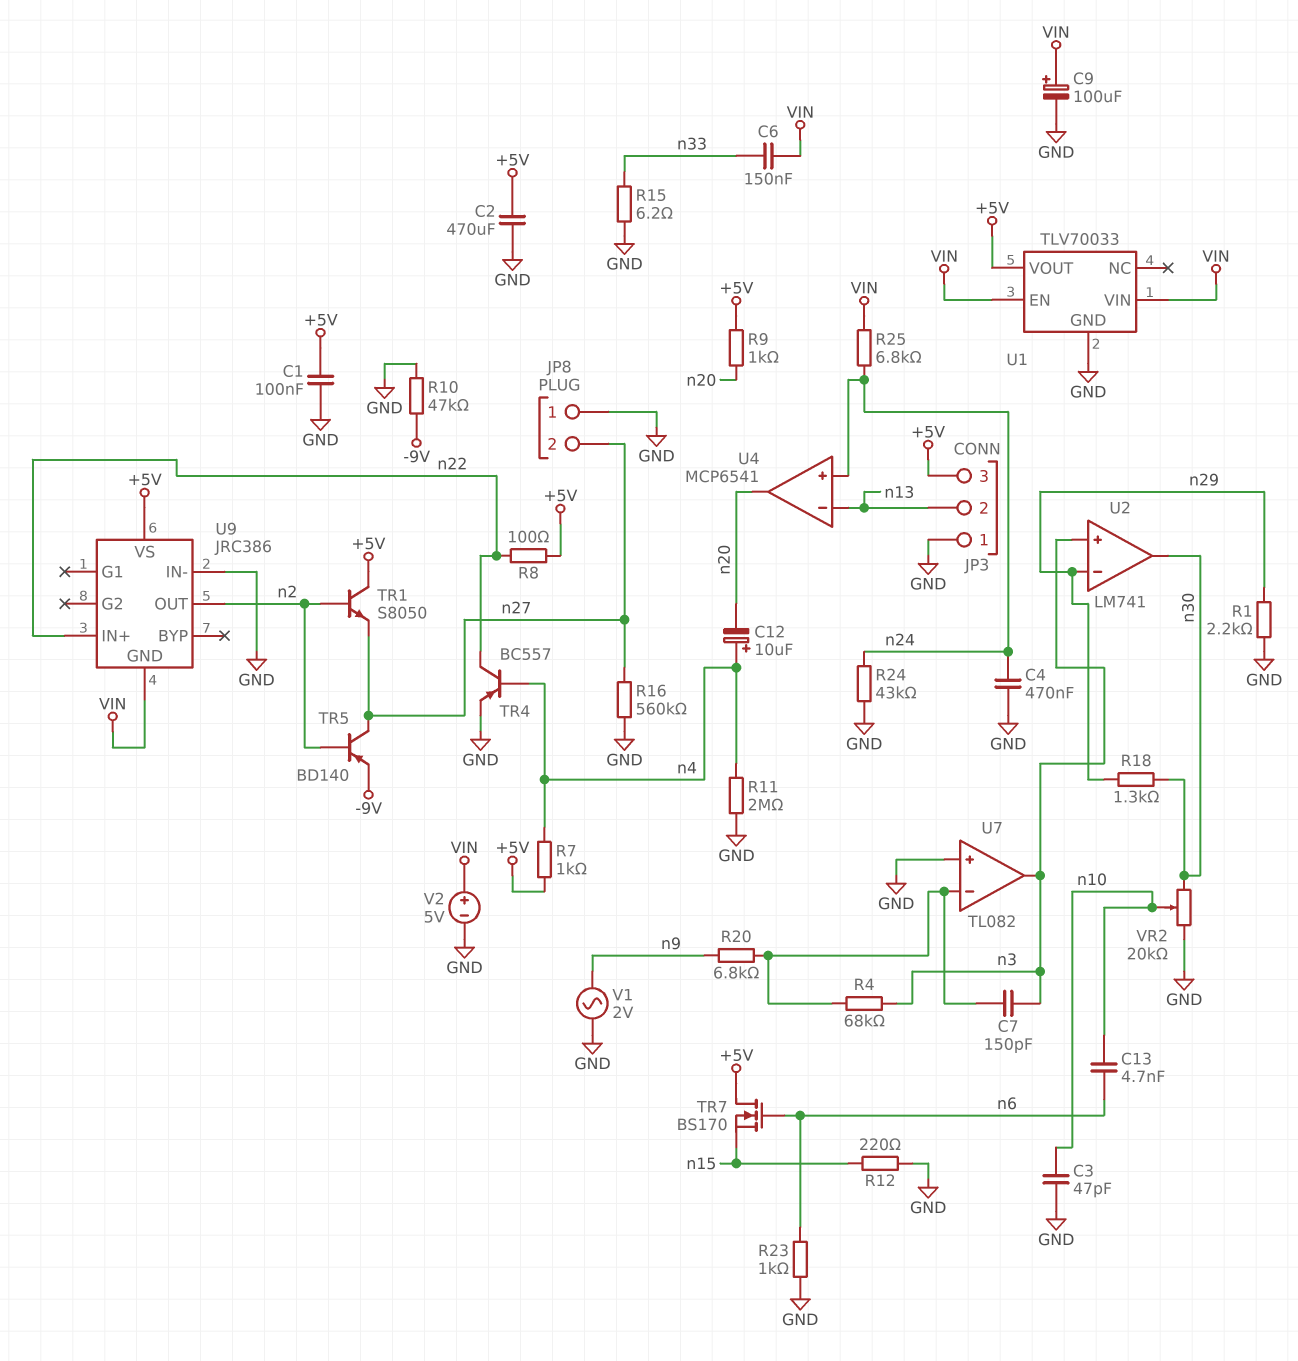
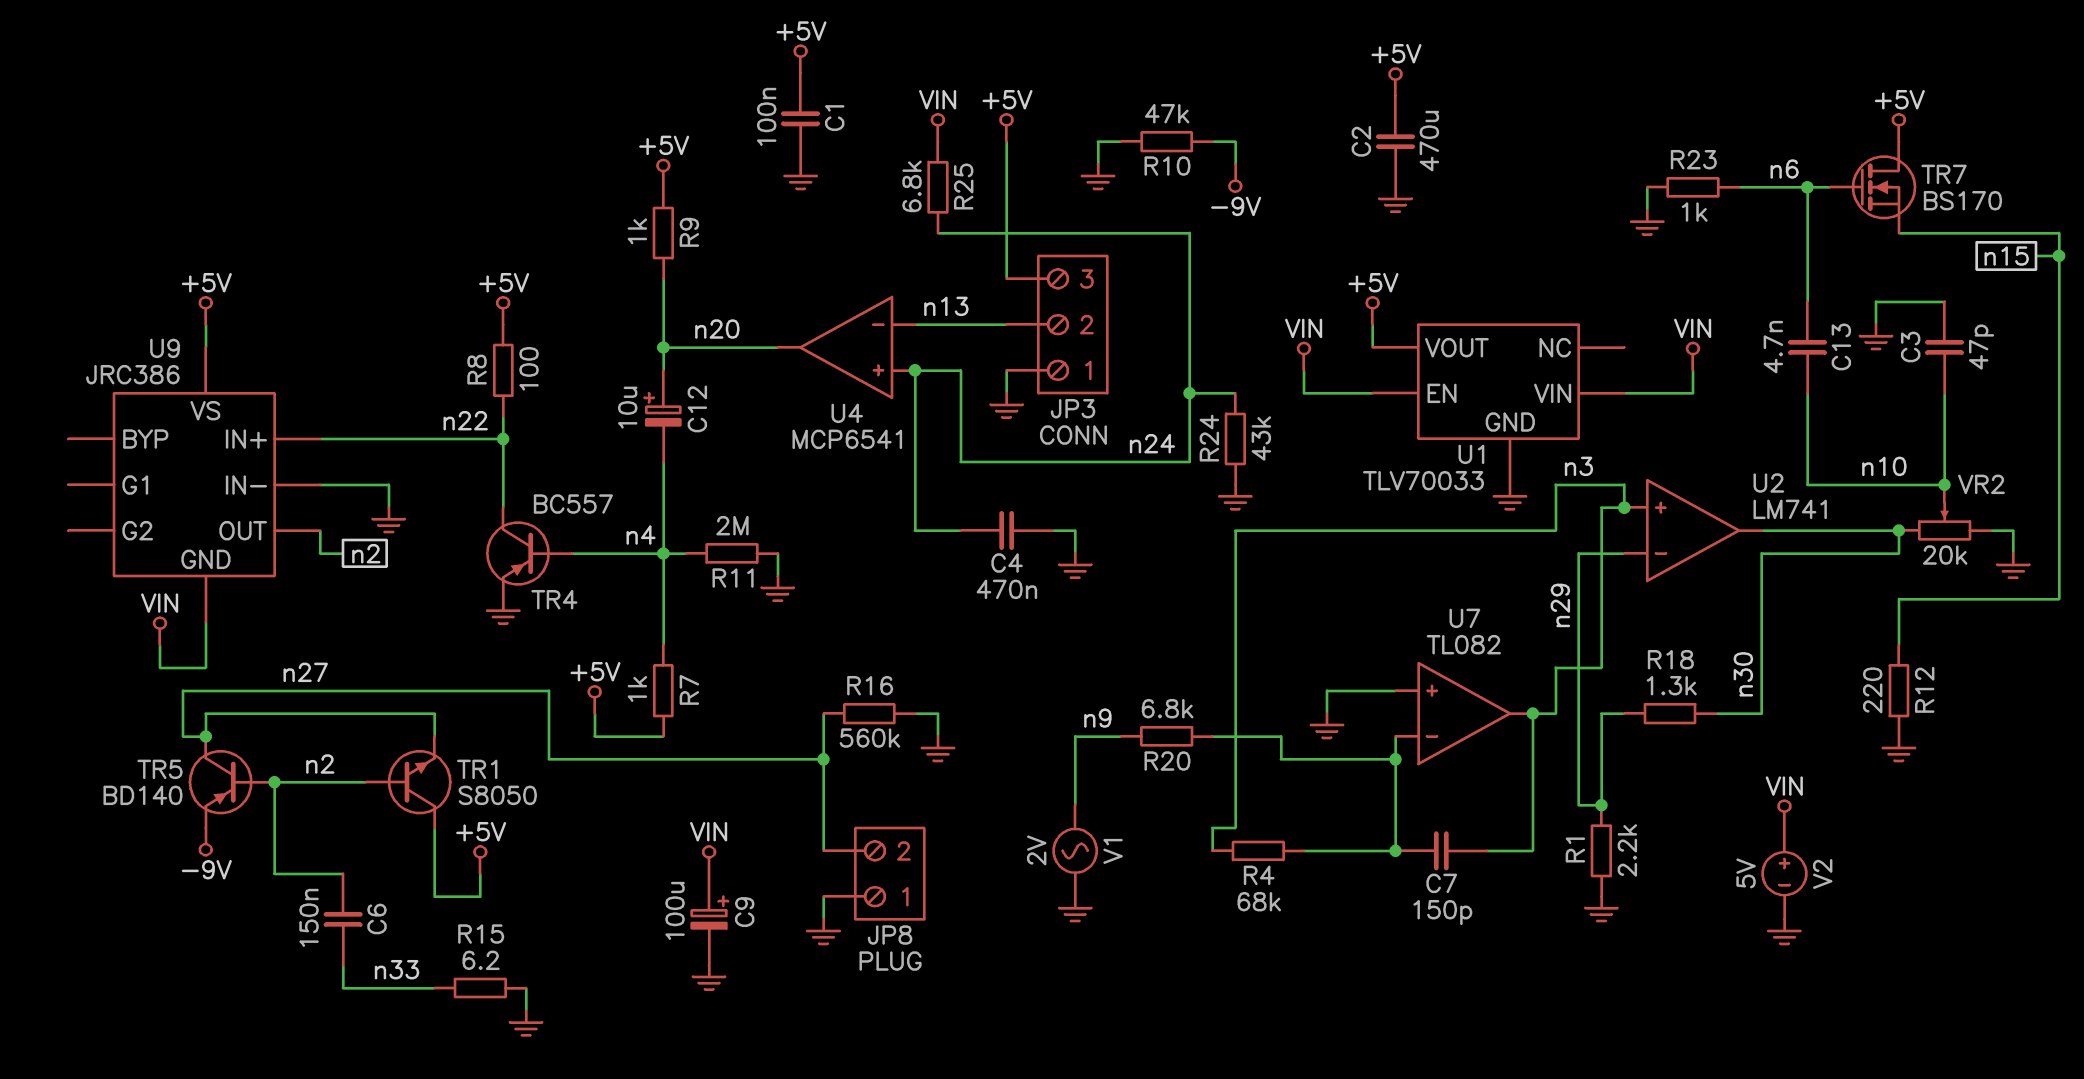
C6: 150nF (VIN, n33) -> 150nF (n2, n33)
C12: 10uF (plus n4, minus n20) -> 10uF (plus n20, minus n4)

